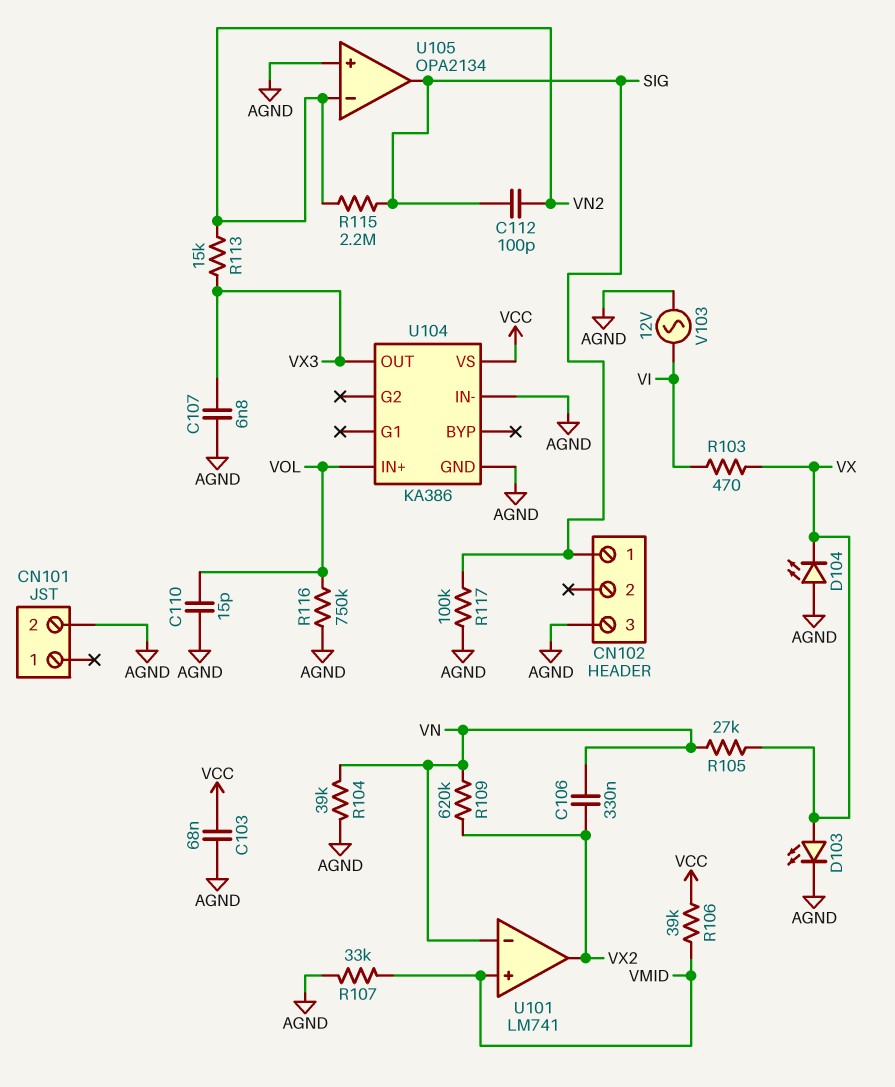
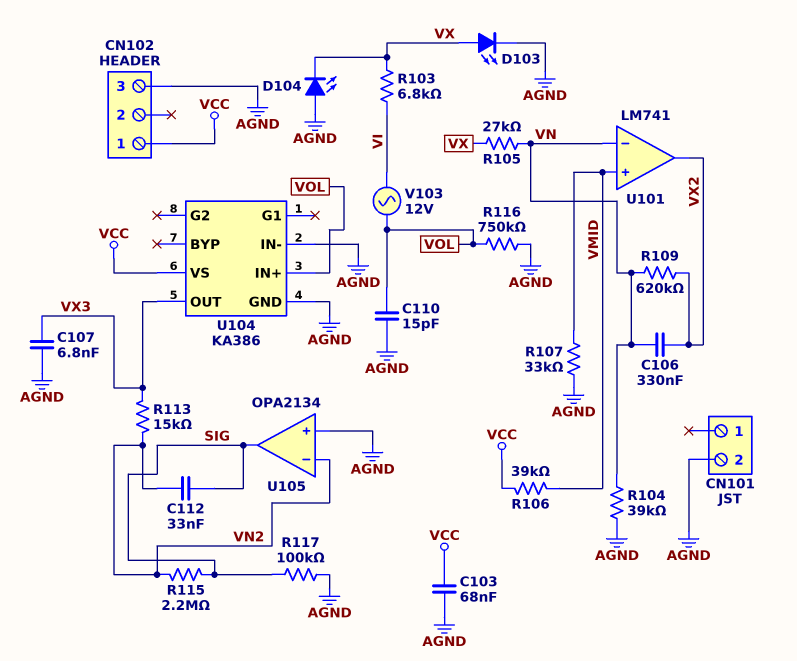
C112: 100pF (SIG, VN2) -> 33nF (SIG, VN2)
CN102 pin 1: SIG -> VCC
R103: 470 (VI, VX) -> 6.8k (VI, VX)
V103: AC 12V (AGND, VI) -> AC 12V (VI, VOL)

